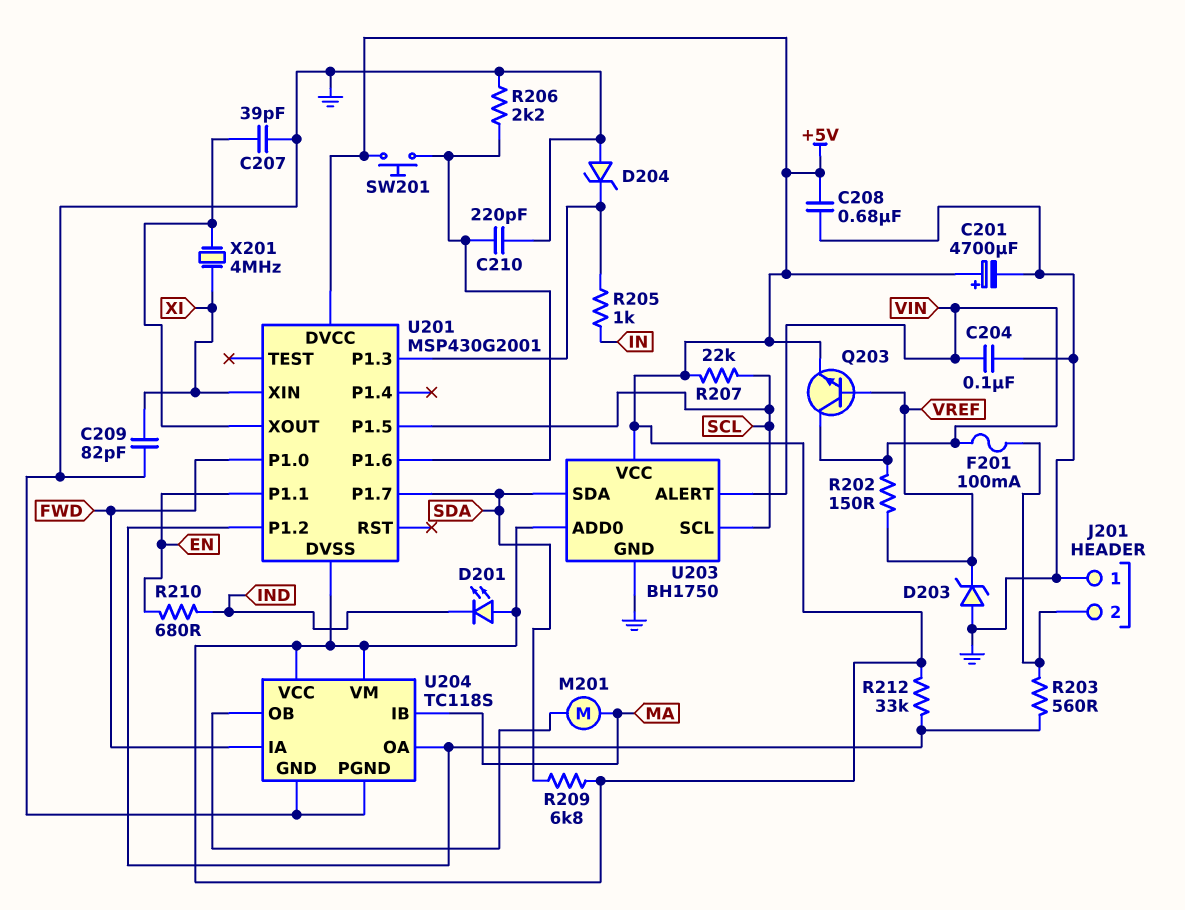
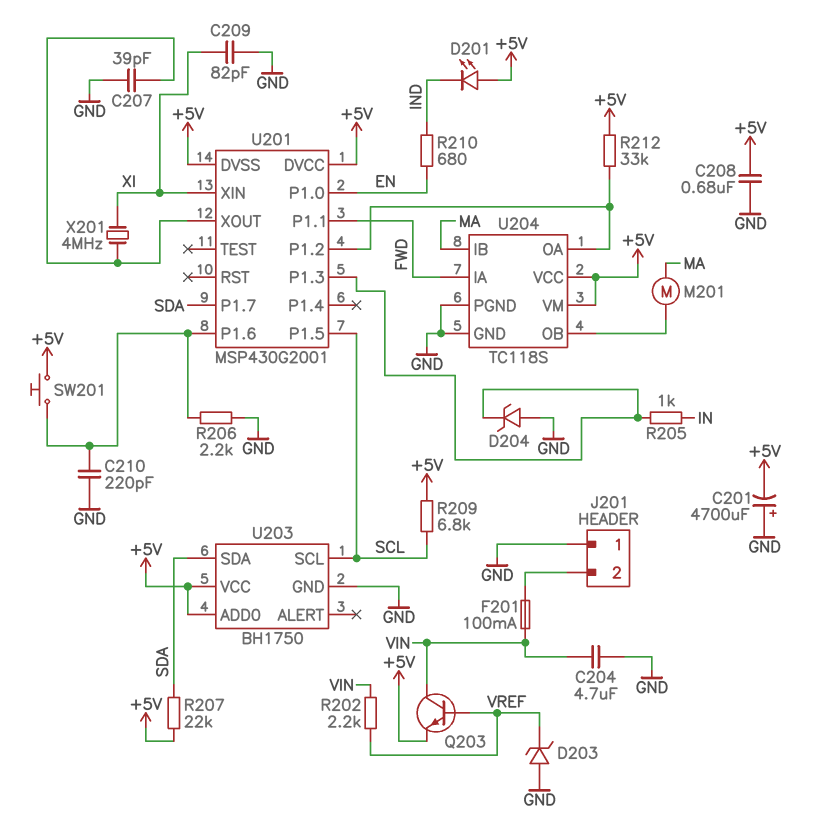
C201: 4700uF (plus +5V, minus GND) -> 4700uF (plus GND, minus +5V)
C204: 100nF (GND, VIN) -> 4.7uF (GND, VIN)
R202: 150 (VIN, VREF) -> 2.2k (VIN, VREF)
R203: 560 (J201/2, U201/P1.2) -> none
R207: 22k (+5V, SCL) -> 22k (+5V, SDA)
R209: 6.8k (+5V, SDA) -> 6.8k (+5V, SCL)
U201 pin P1.0: FWD -> EN
U201 pin P1.1: EN -> FWD
U203 pin ALERT: VIN -> none

